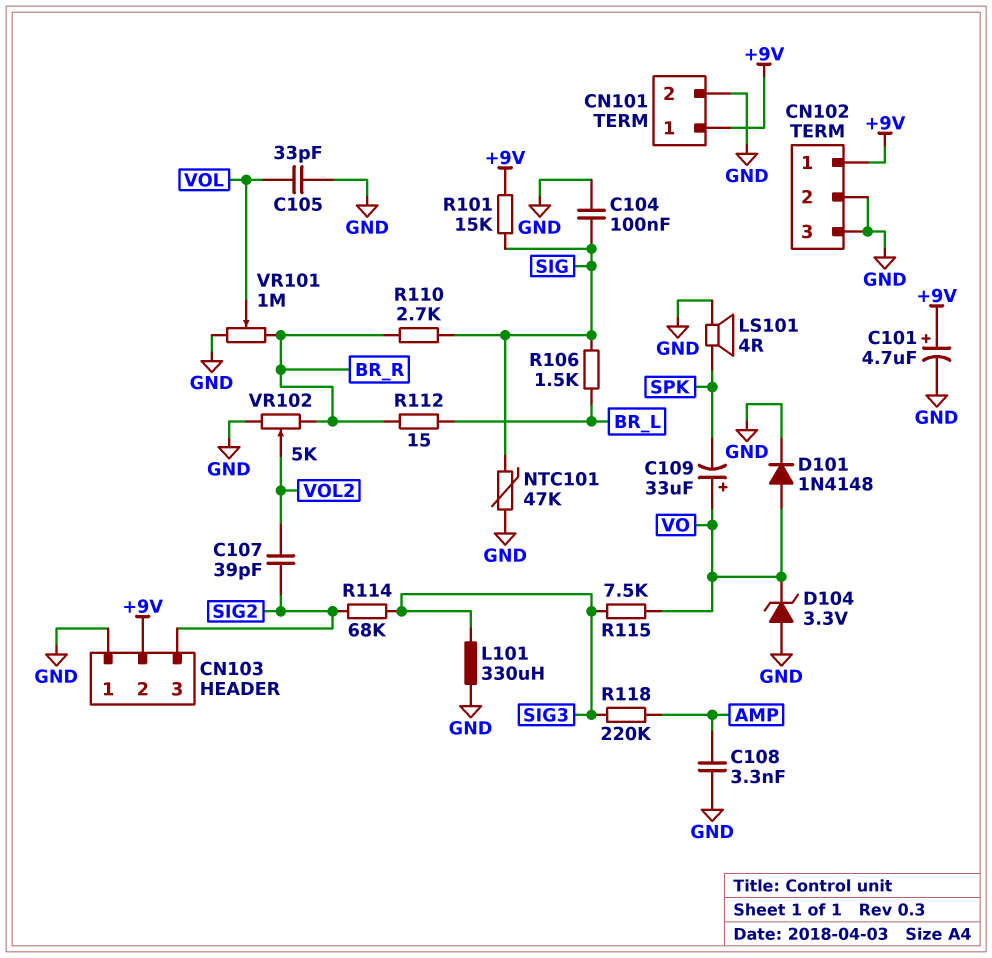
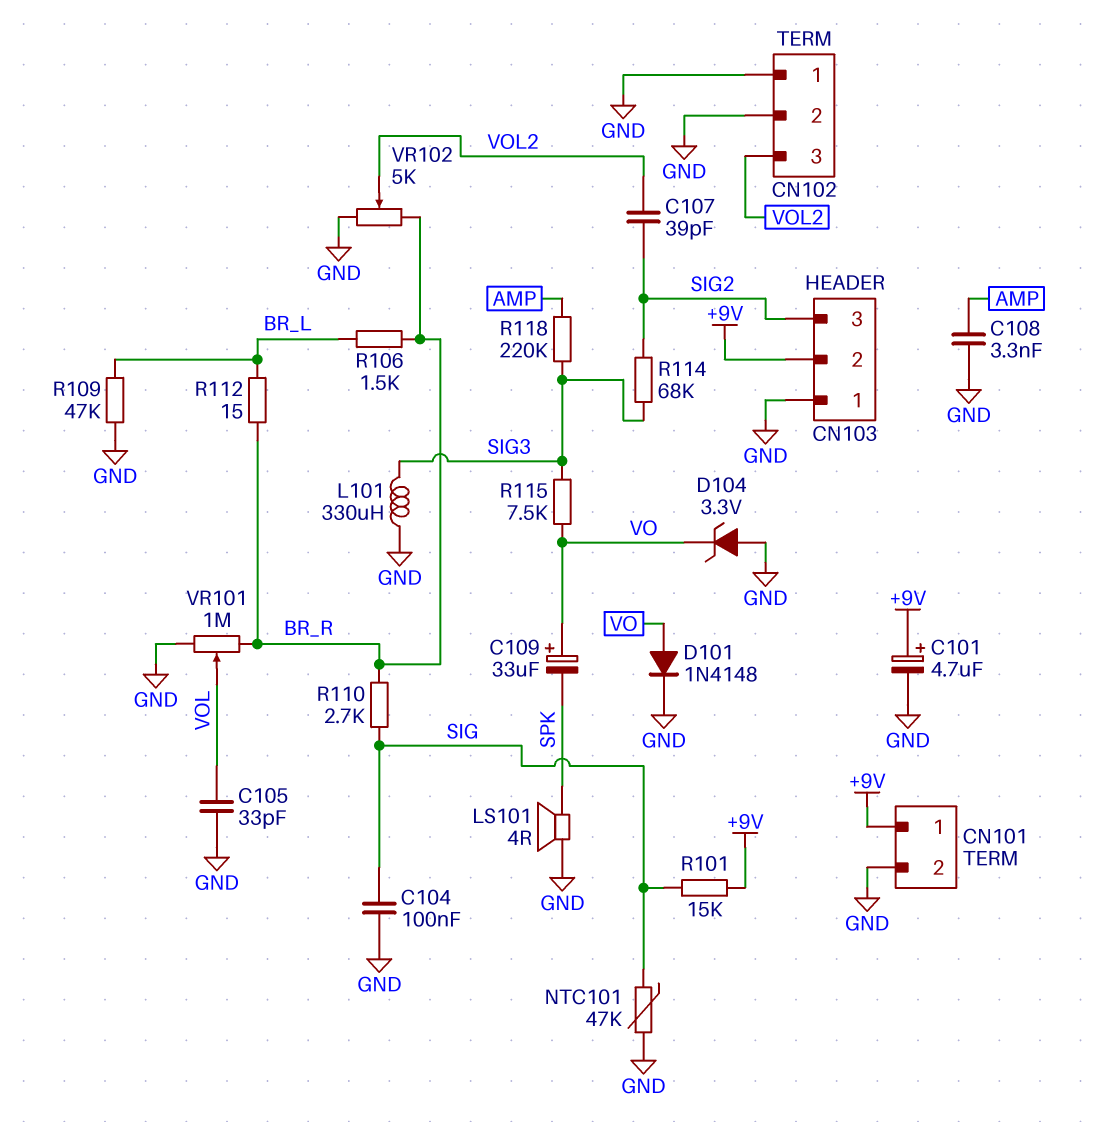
CN102 pin 1: +9V -> GND
CN102 pin 3: GND -> VOL2
R106: 1.5k (BR_L, SIG) -> 1.5k (BR_L, BR_R)
R109: none -> 47k (BR_L, GND)

